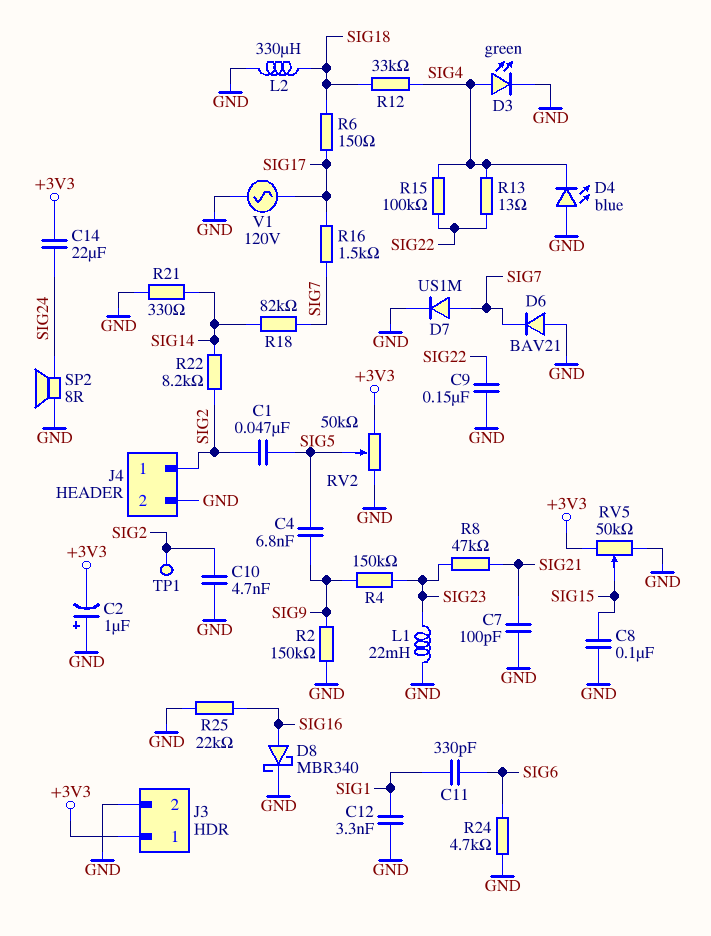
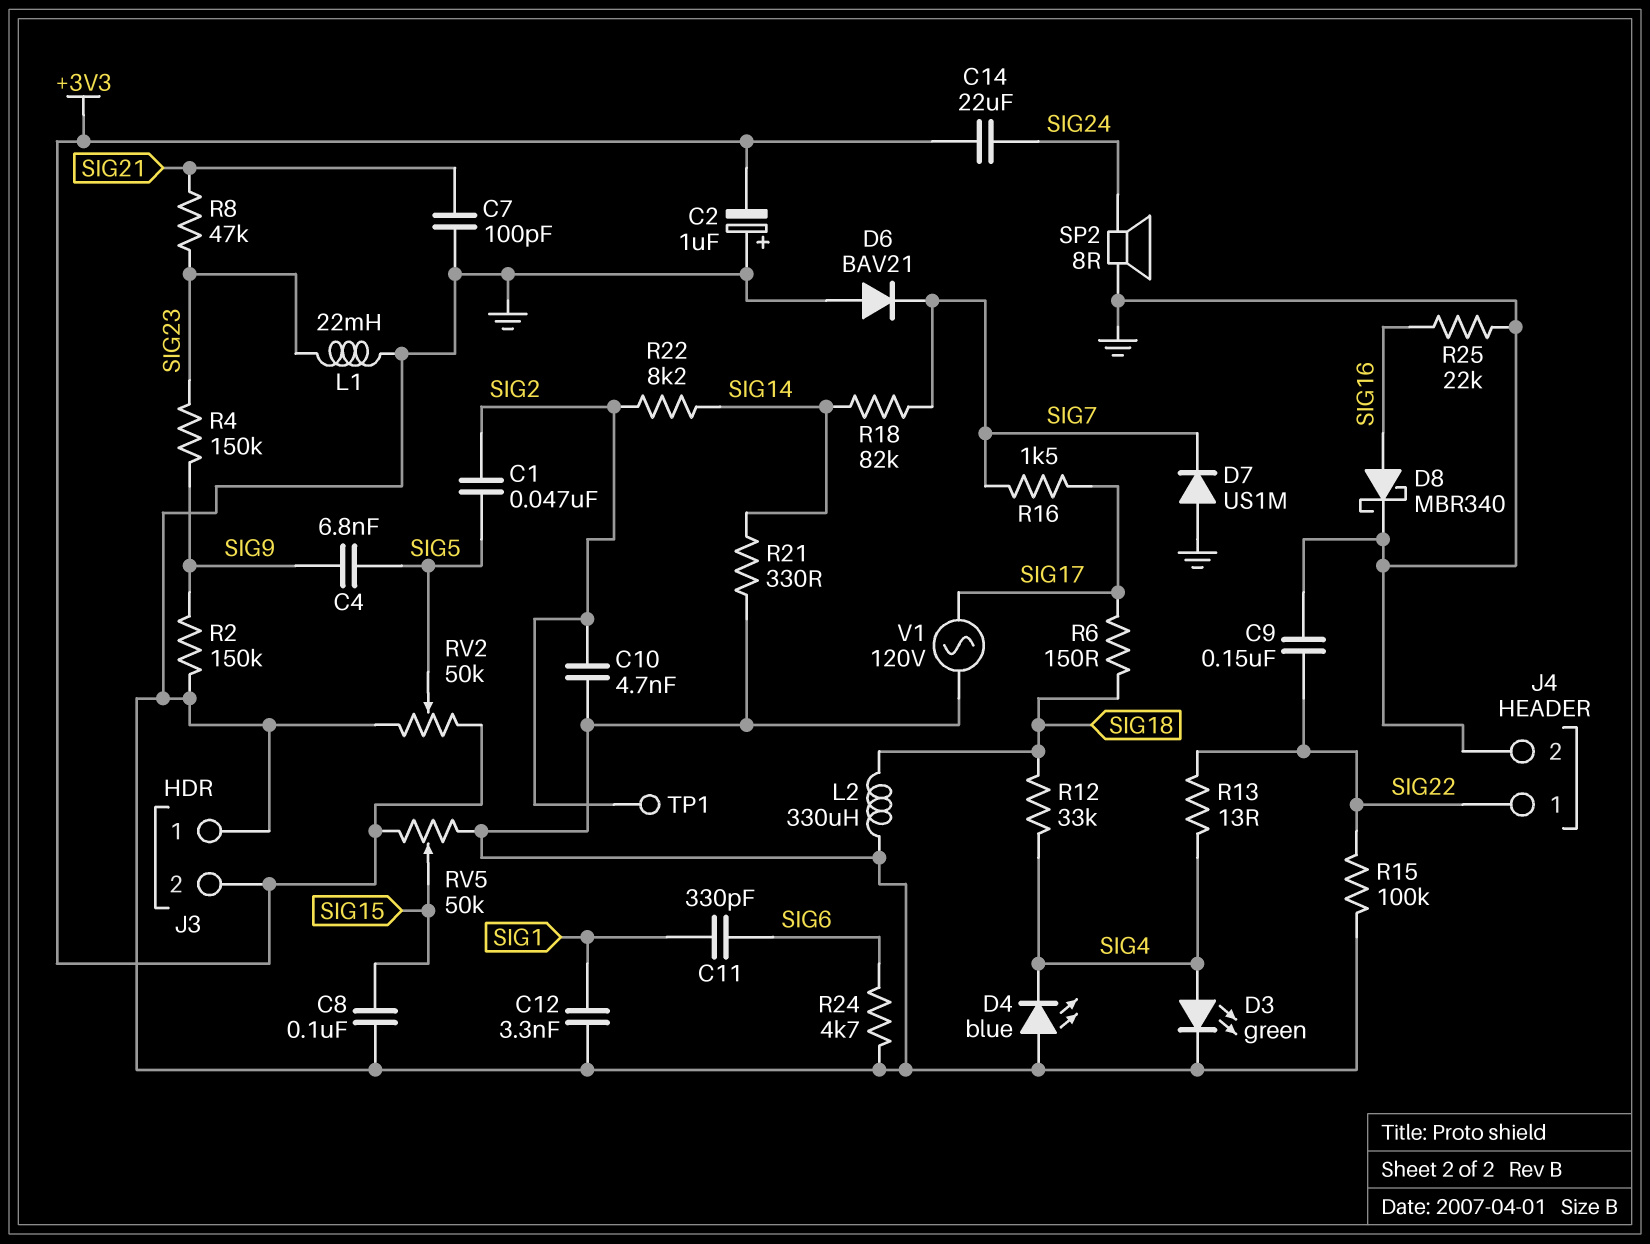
D7: diode US1M (A SIG7, K GND) -> diode US1M (A GND, K SIG7)
J3 pin 1: +3V3 -> GND
J3 pin 2: GND -> +3V3
J4 pin 1: SIG2 -> SIG22
R15: 100k (SIG4, SIG22) -> 100k (GND, SIG22)

